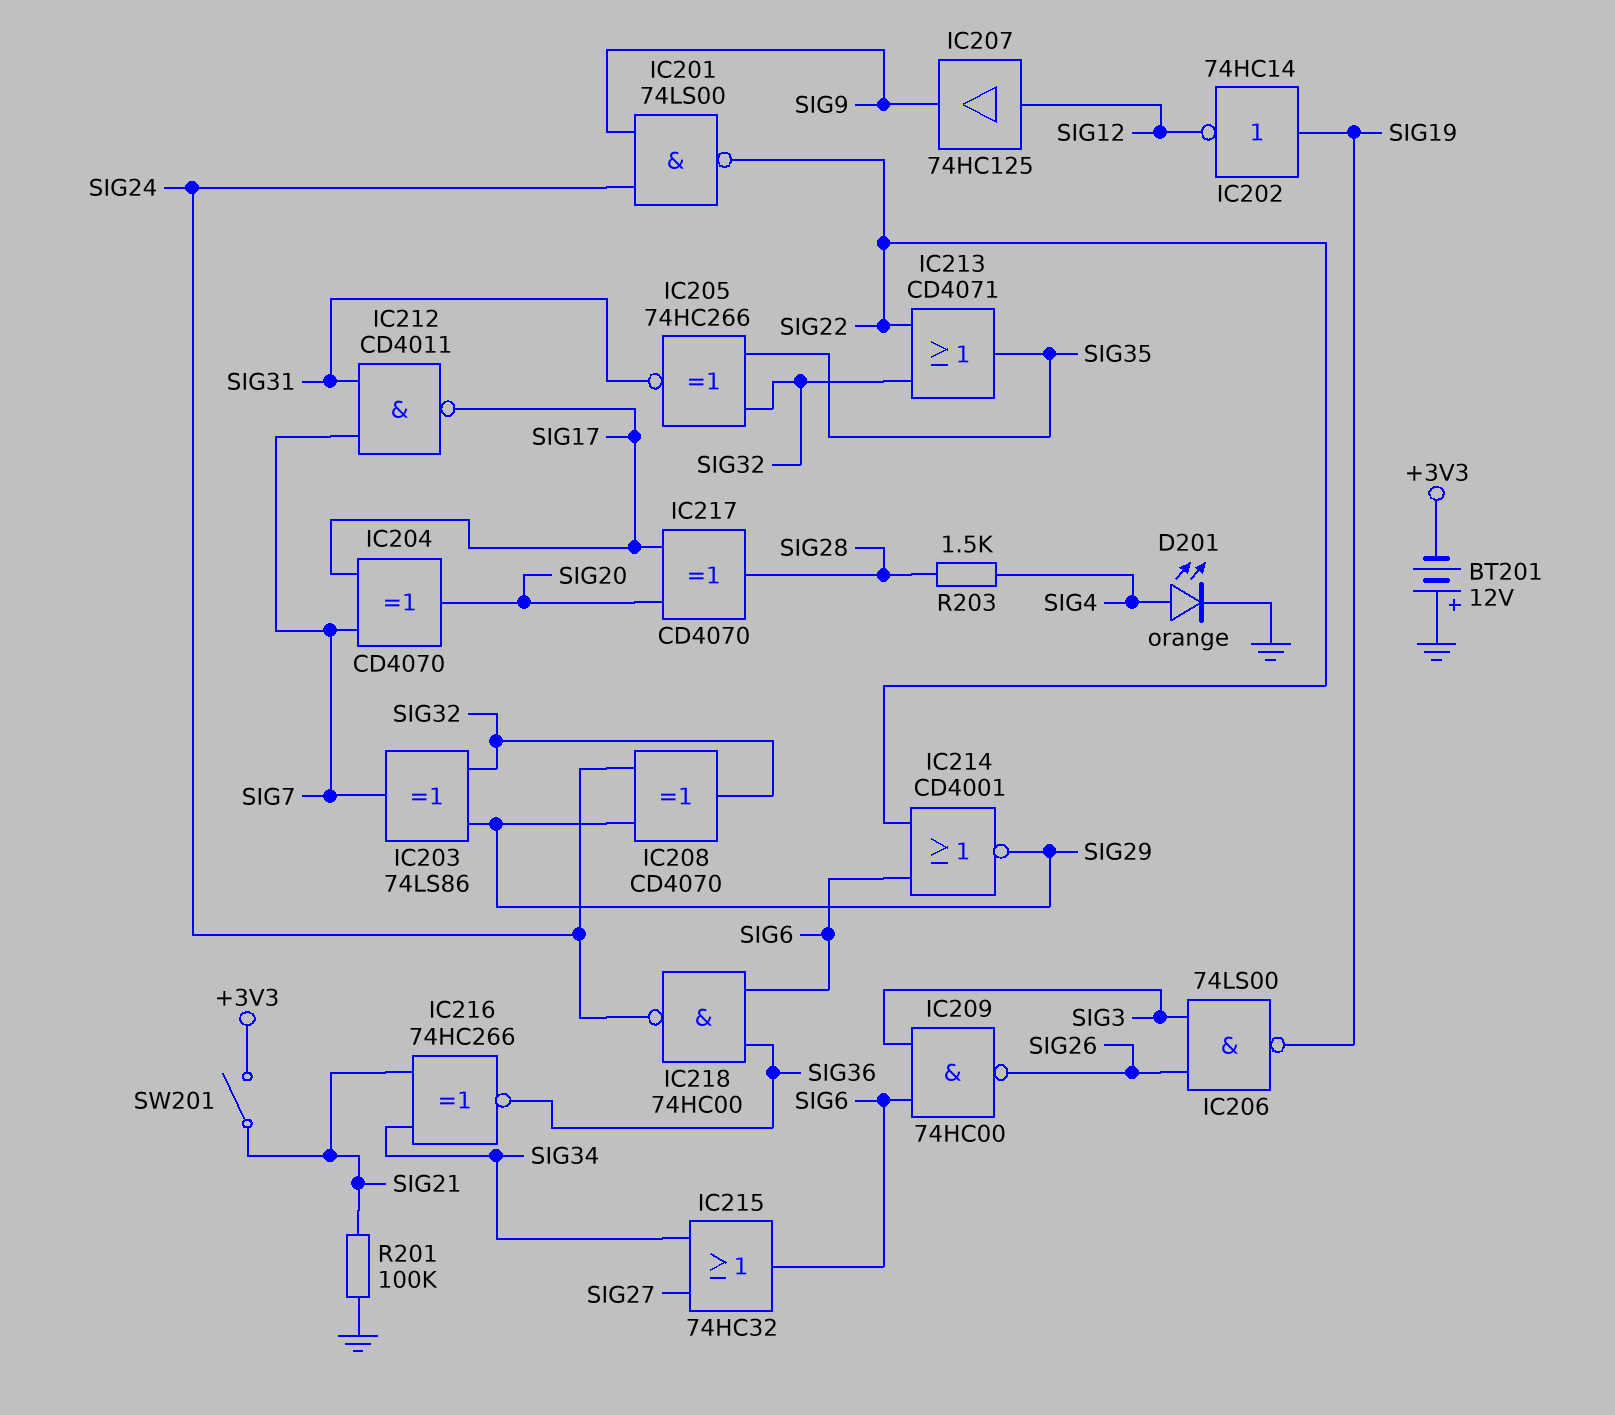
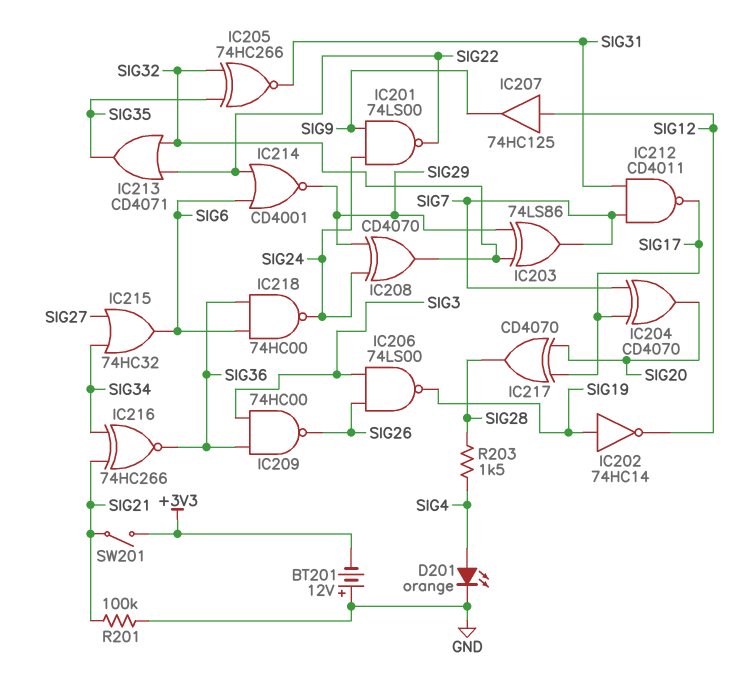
IC209: NAND 74HC00 (in SIG3, in SIG6, out SIG26) -> NAND 74HC00 (in SIG3, in SIG36, out SIG26)

